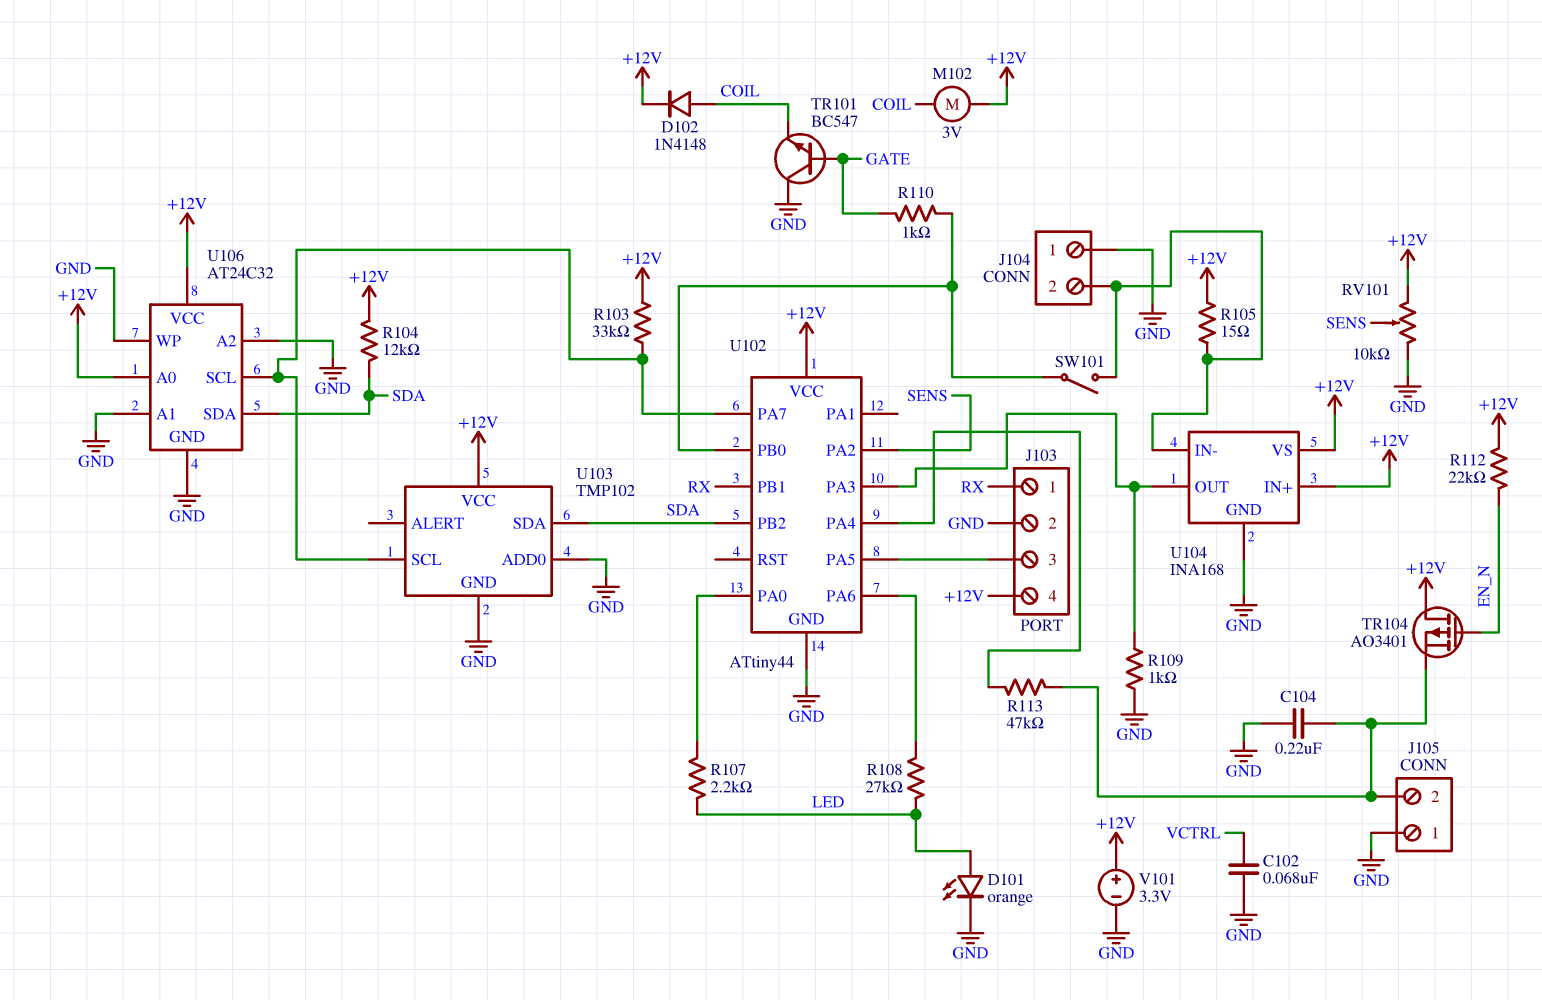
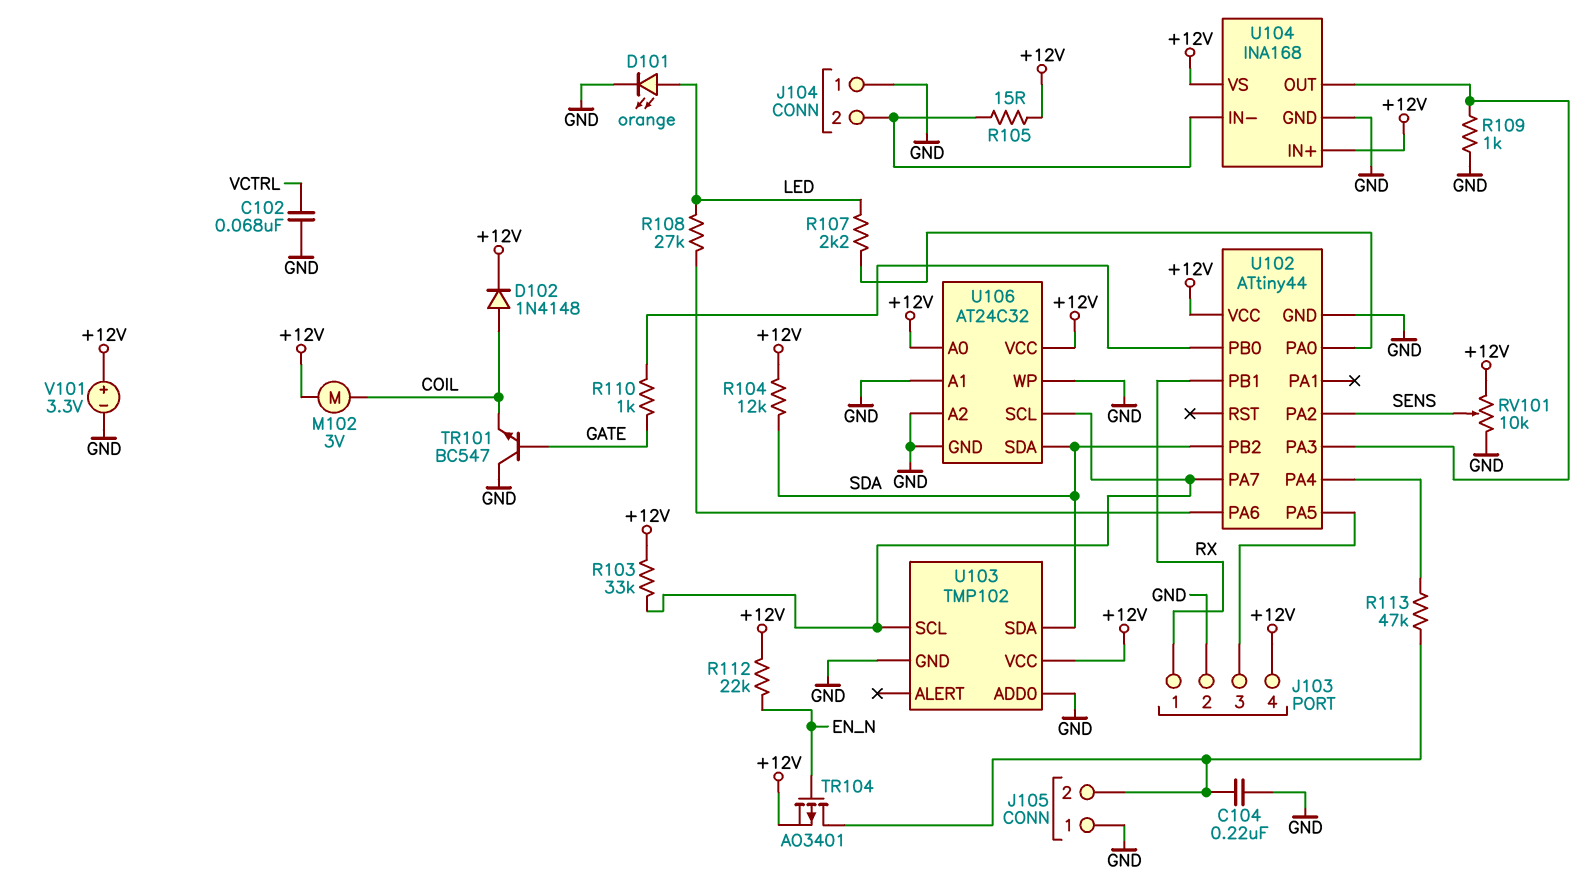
SW101: switch (J104/2, U102/PB0) -> none
TR104: PMOS AO3401 (G EN_N, D +12V, S J105/2) -> PMOS AO3401 (G EN_N, D J105/2, S +12V)

